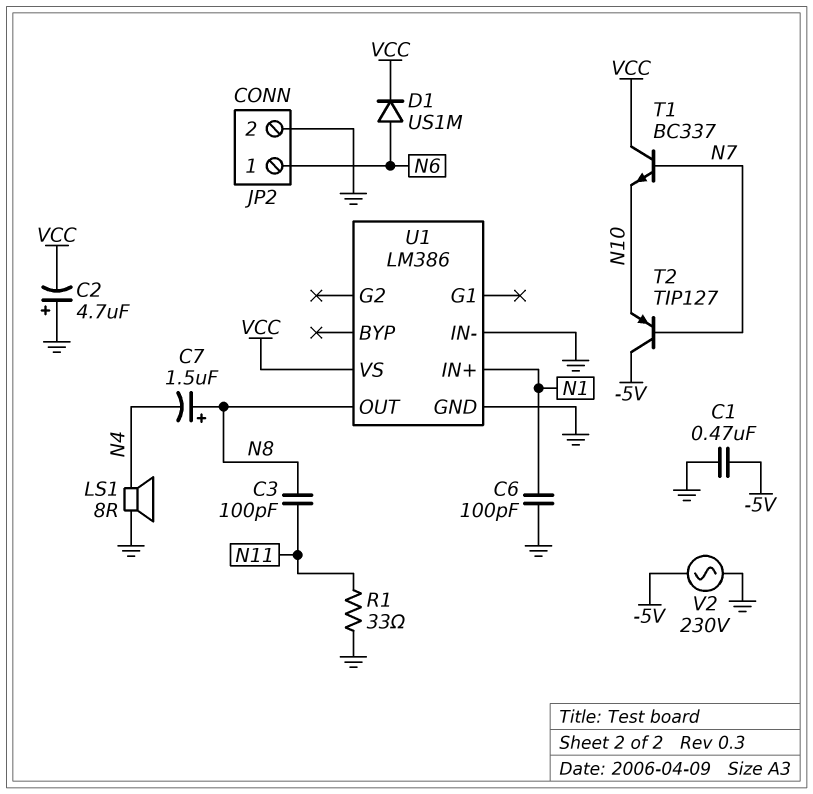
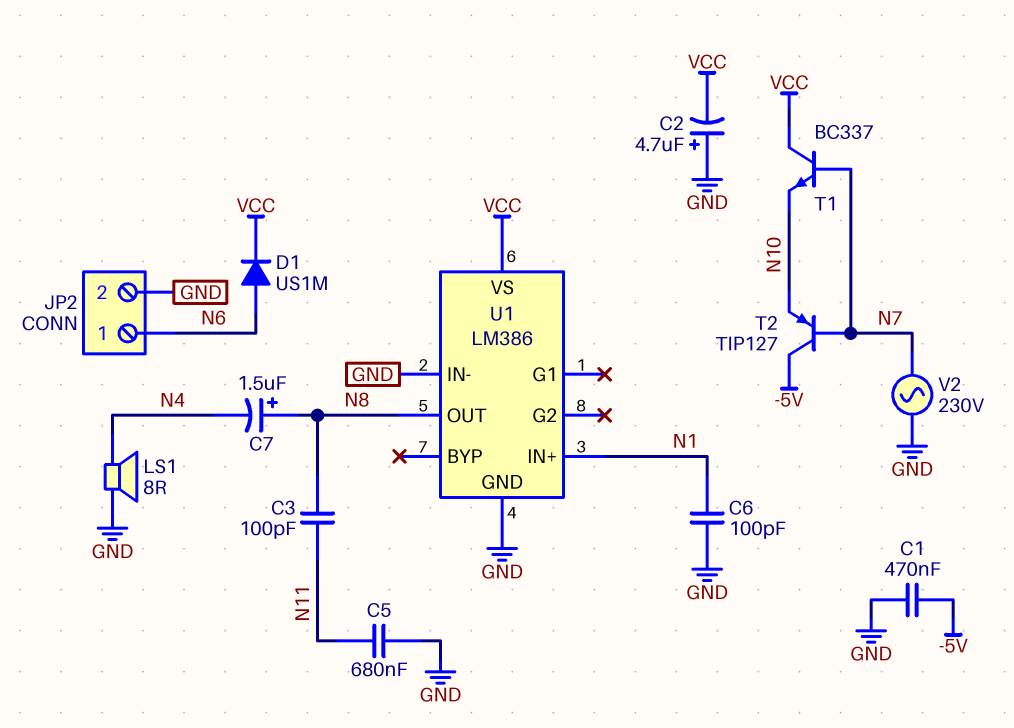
C5: none -> 680nF (GND, N11)
R1: 33 (GND, N11) -> none
V2: AC 230V (-5V, GND) -> AC 230V (GND, N7)

